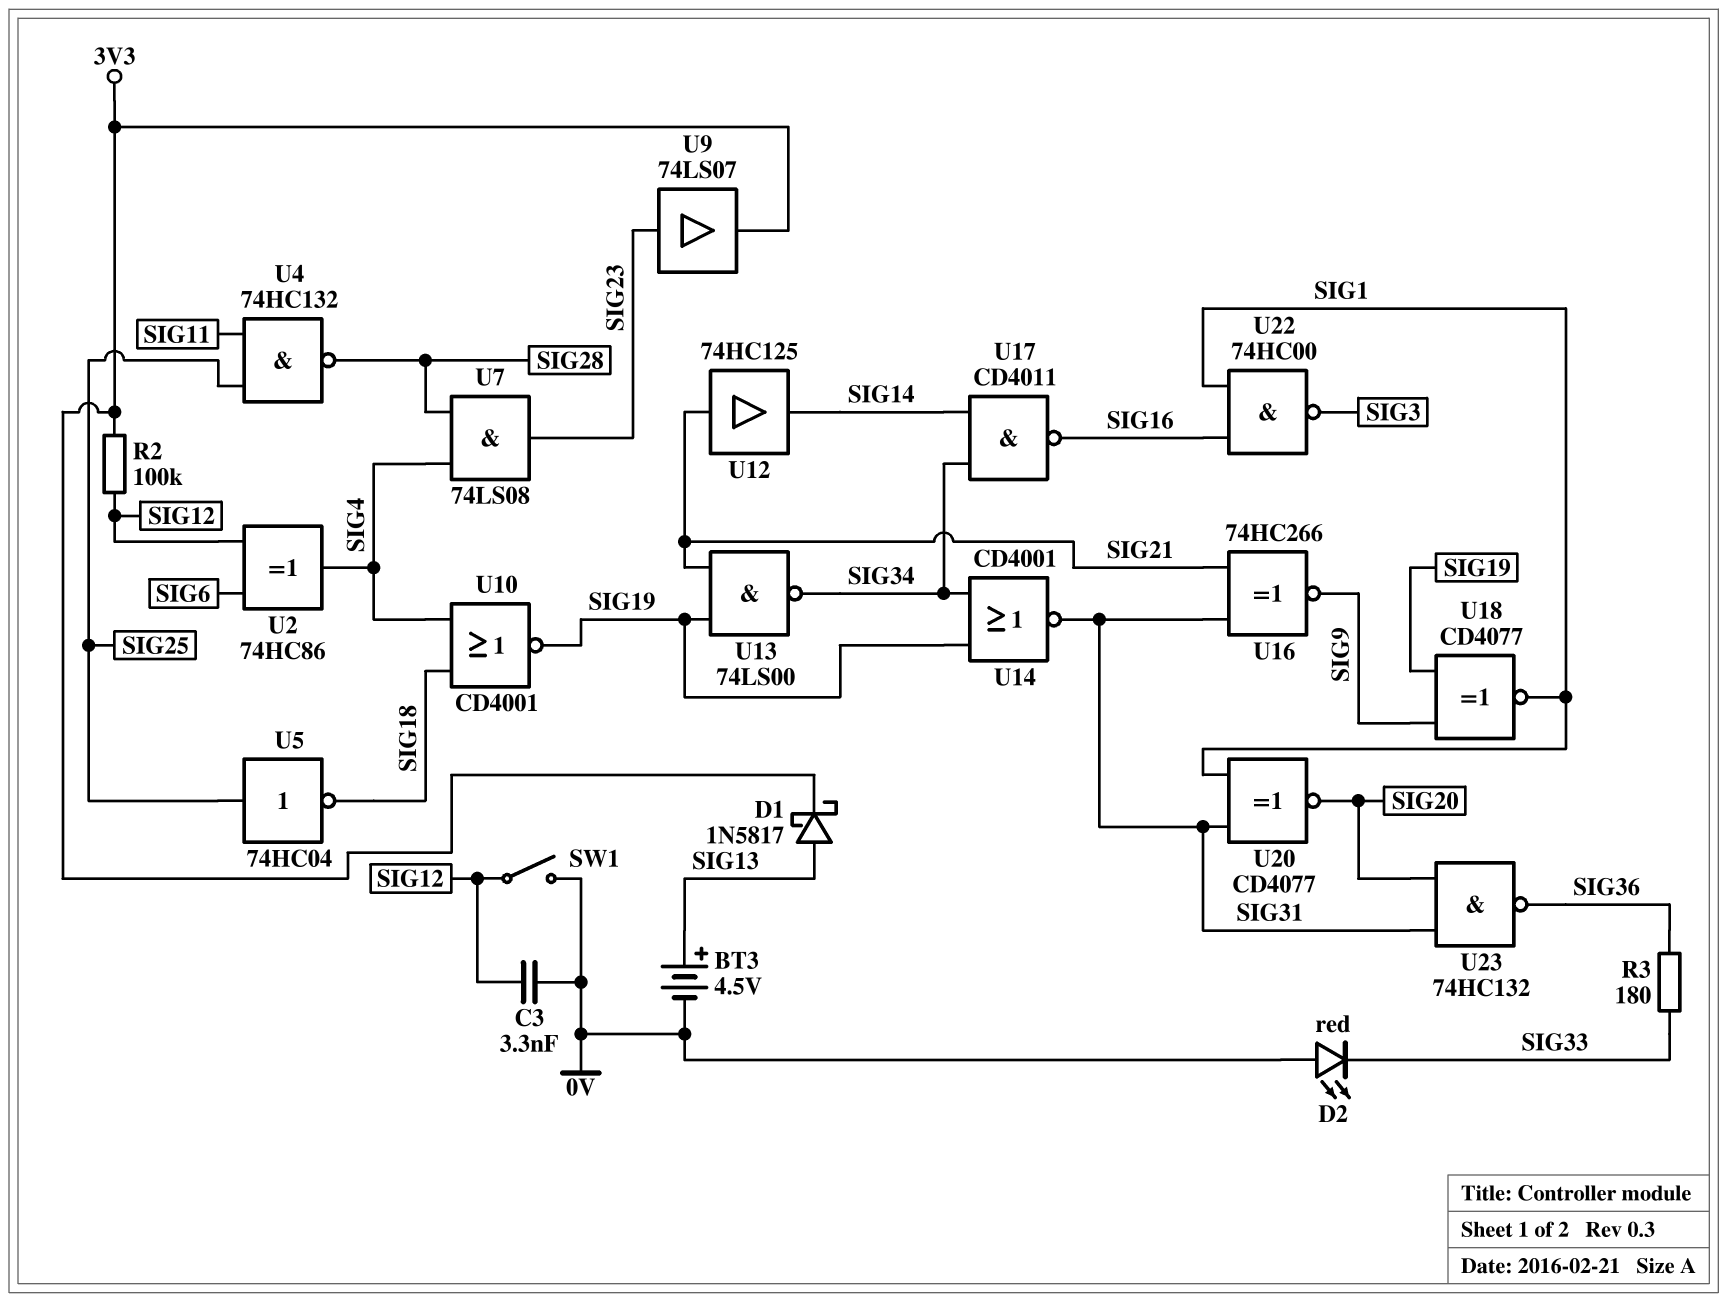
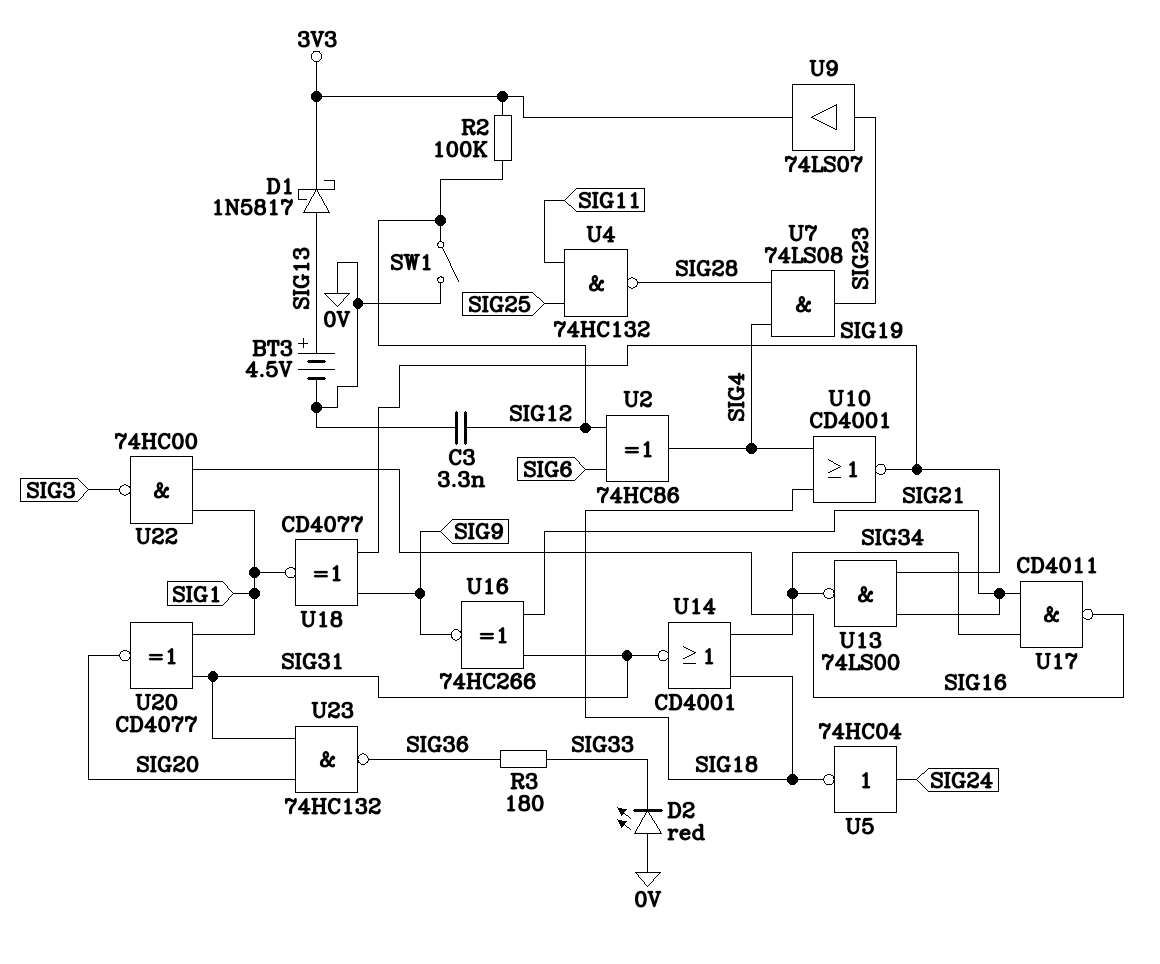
U5: NOT 74HC04 (in SIG25, out SIG18) -> NOT 74HC04 (in SIG24, out SIG18)
U12: buffer 74HC125 (in SIG21, out SIG14) -> none
U14: NOR CD4001 (in SIG19, in SIG34, out SIG31) -> NOR CD4001 (in SIG18, in SIG34, out SIG31)
U17: NAND CD4011 (in SIG14, in SIG34, out SIG16) -> NAND CD4011 (in SIG21, in SIG34, out SIG16)

